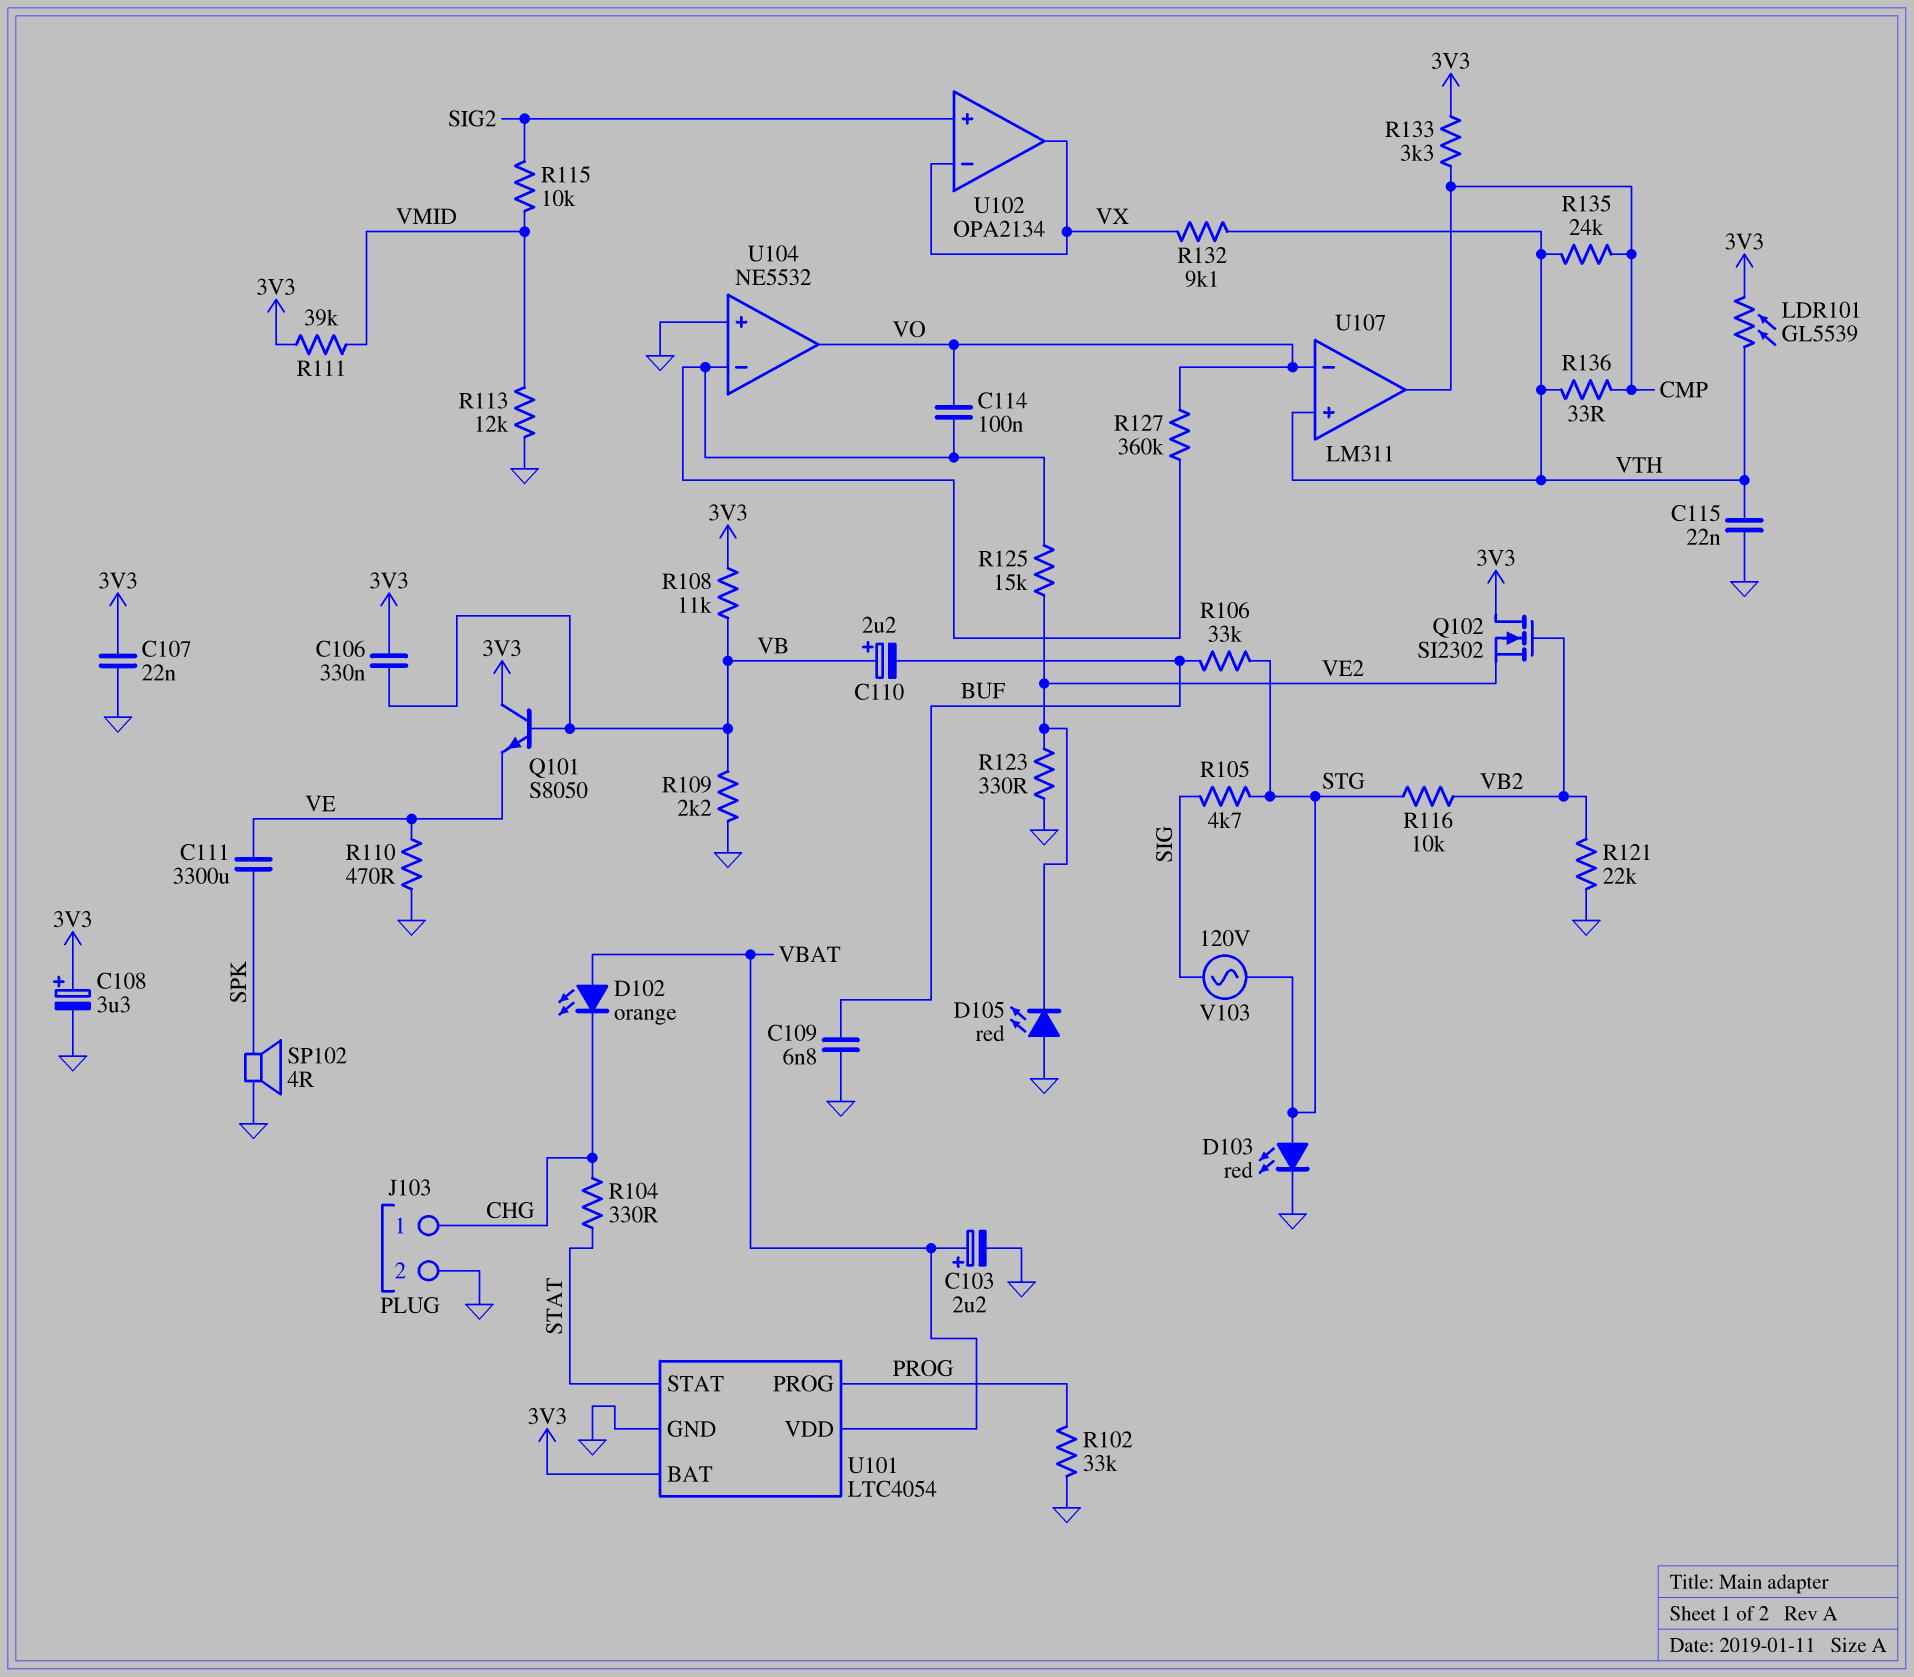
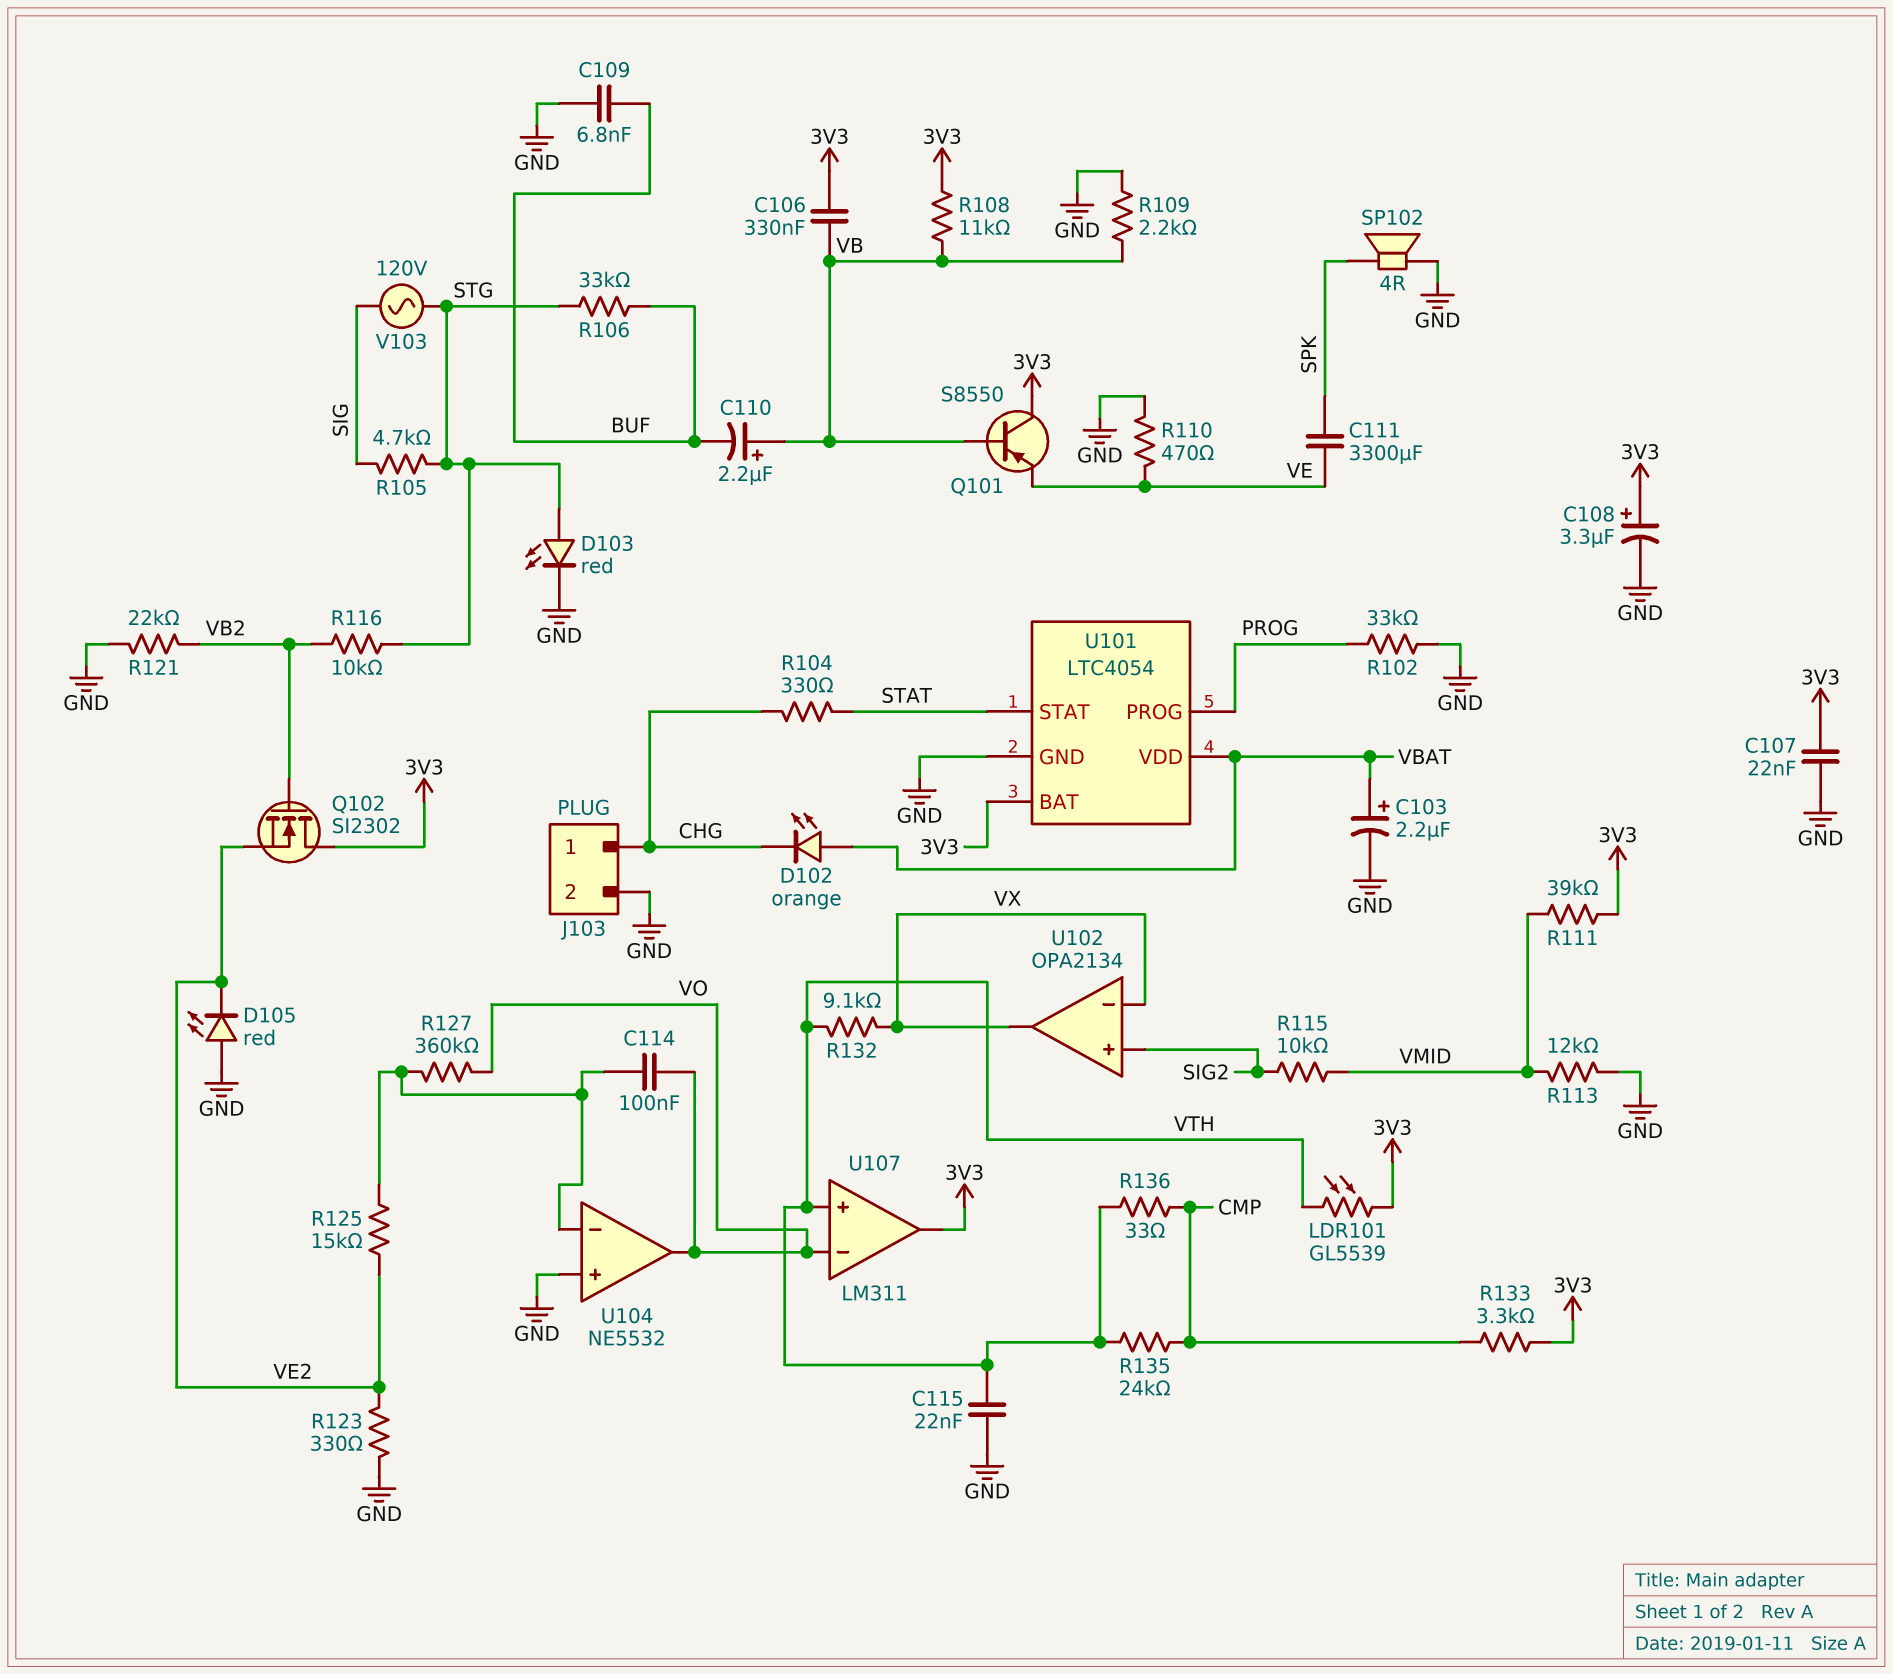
Q101: NPN S8050 (B VB, C 3V3, E VE) -> PNP S8550 (B VB, C 3V3, E VE)
U107 pin out: CMP -> 3V3

